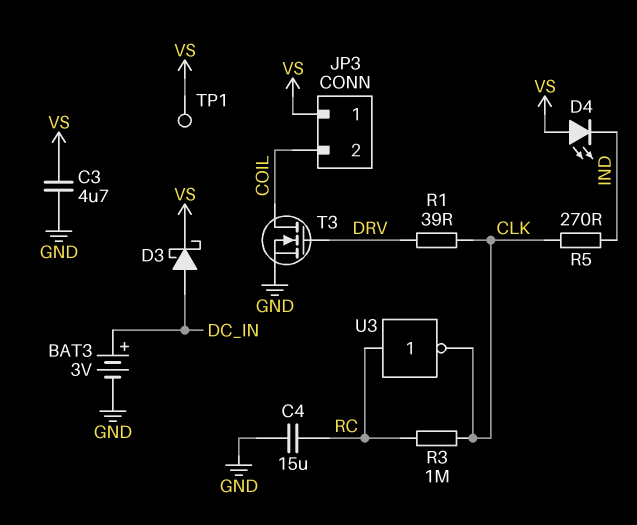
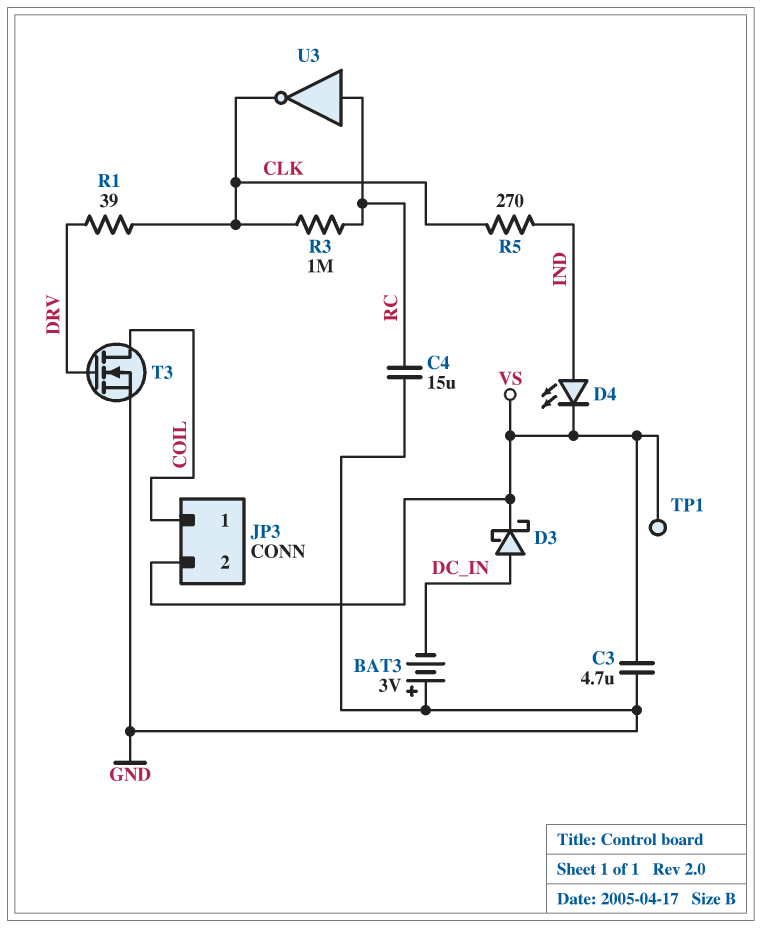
BAT3: 3V (plus DC_IN, minus GND) -> 3V (plus GND, minus DC_IN)
D4: LED (A VS, K IND) -> LED (A IND, K VS)
JP3 pin 1: VS -> COIL
JP3 pin 2: COIL -> VS

